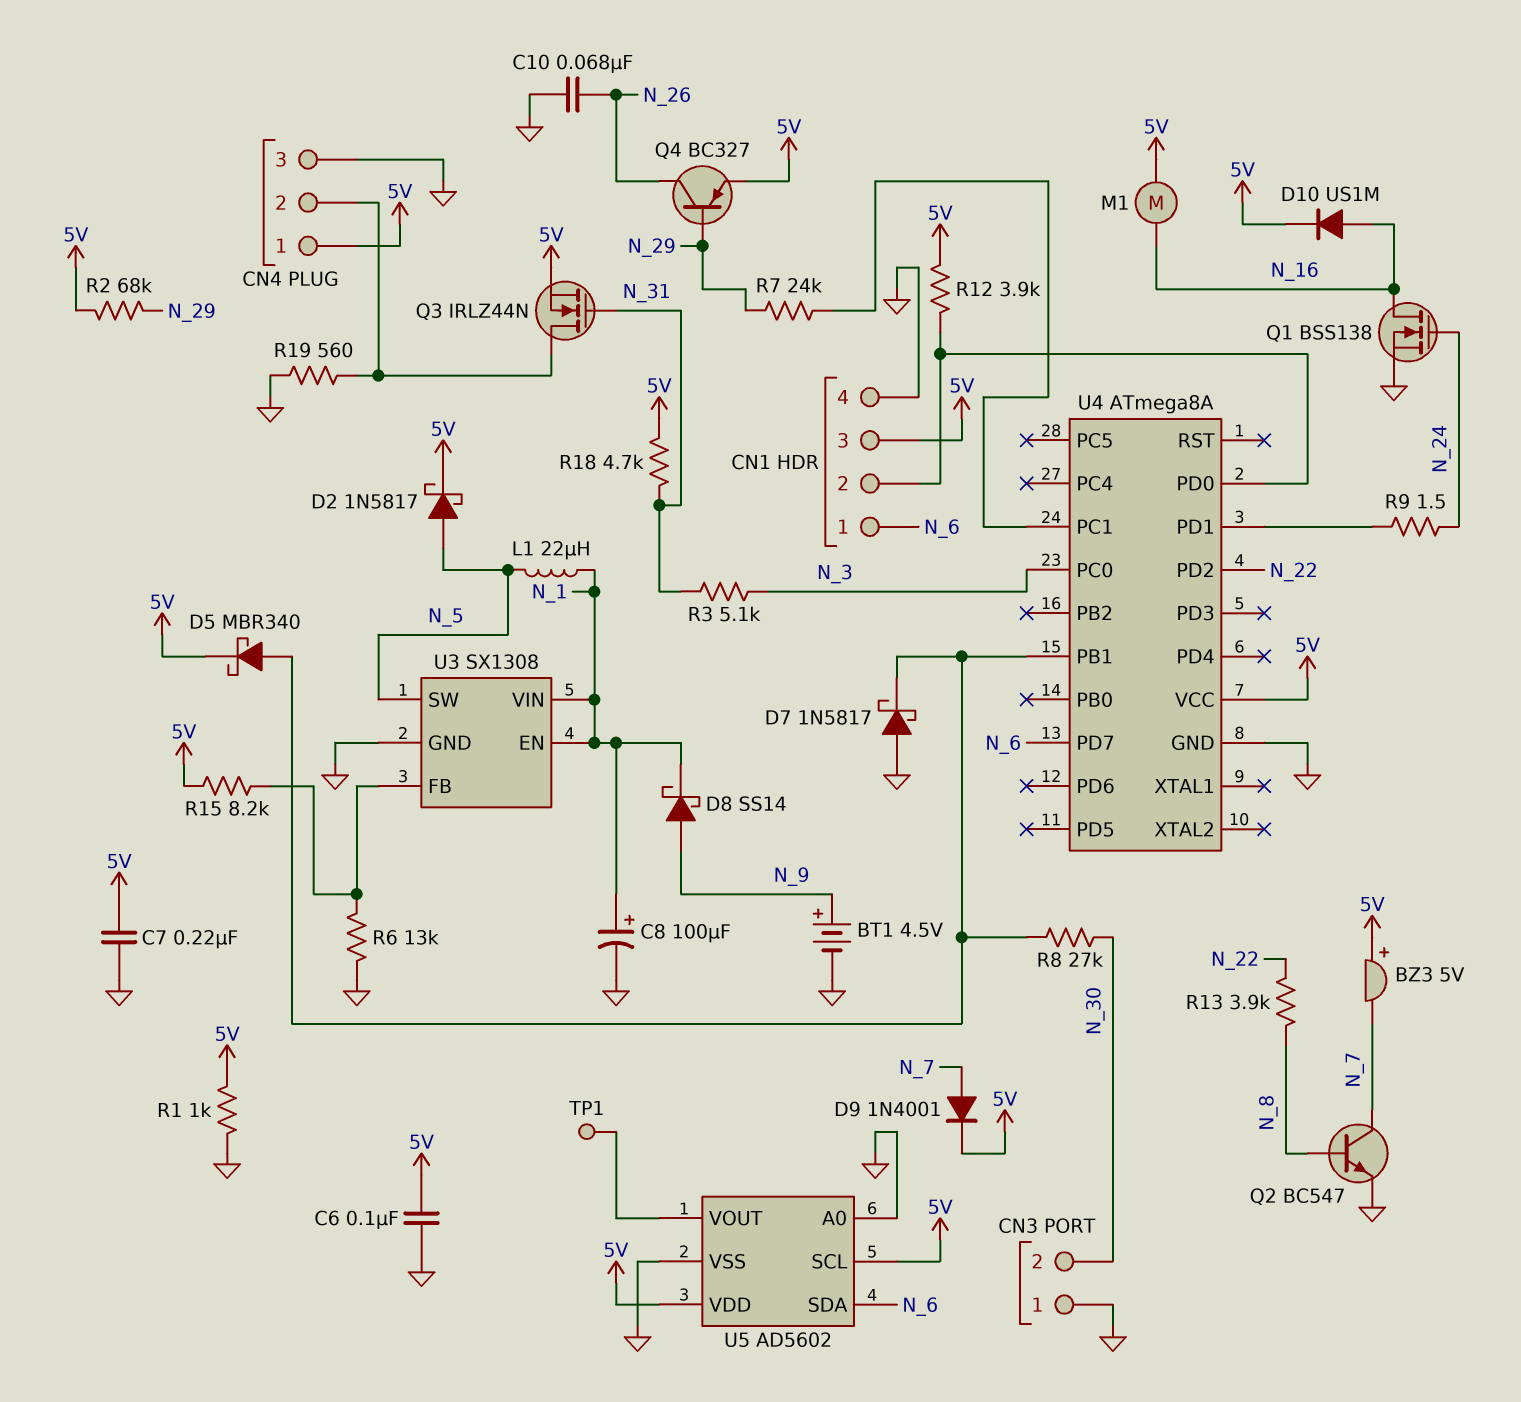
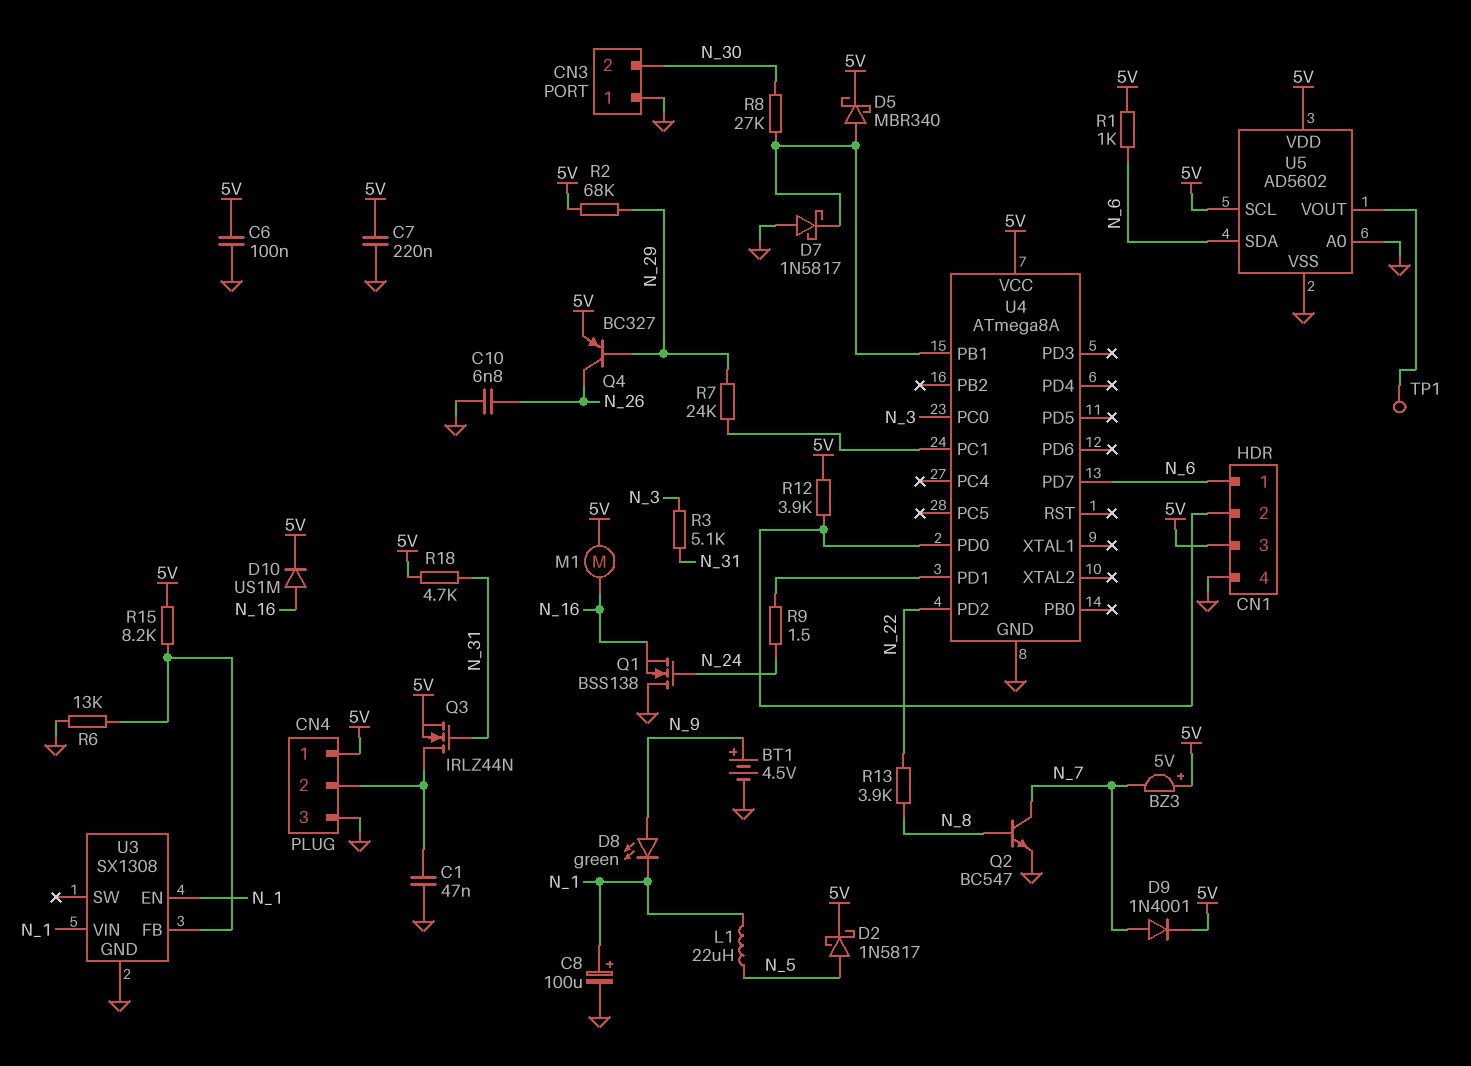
C1: none -> 47nF (CN4/2, GND)
C10: 68nF (GND, N_26) -> 6.8nF (GND, N_26)
D8: schottky SS14 (A N_9, K N_1) -> LED green (A N_9, K N_1)
Q1: NMOS BSS138 (G N_24, D N_16, S GND) -> NMOS BSS138 (G N_24, D GND, S N_16)
R1: 1k (5V, GND) -> 1k (5V, N_6)
R19: 560 (CN4/2, GND) -> none
U3 pin SW: N_5 -> none

